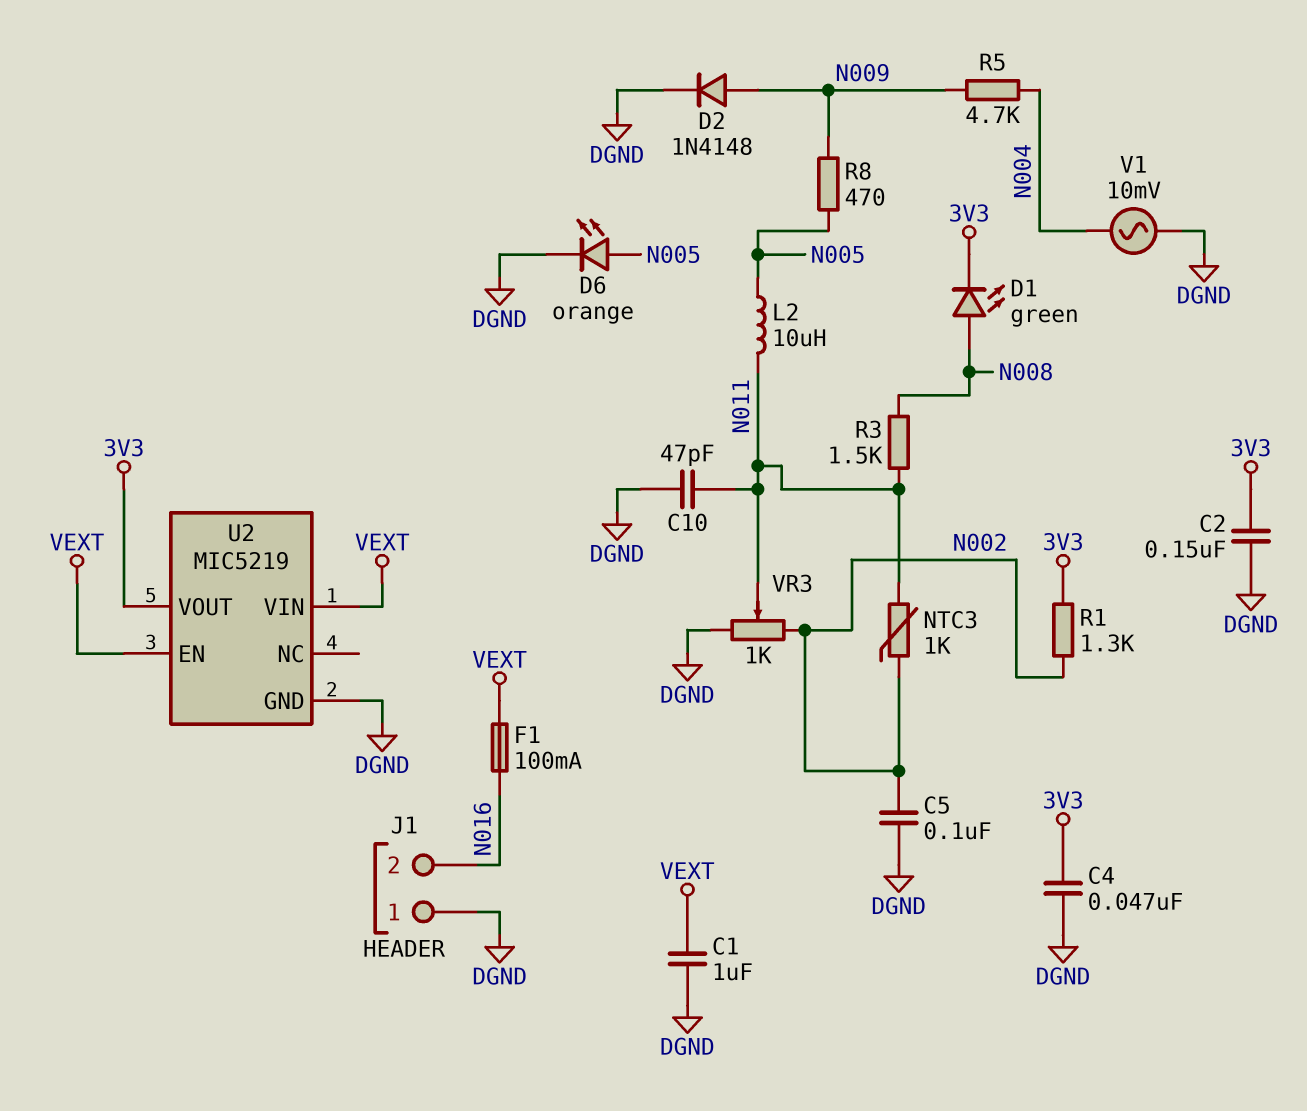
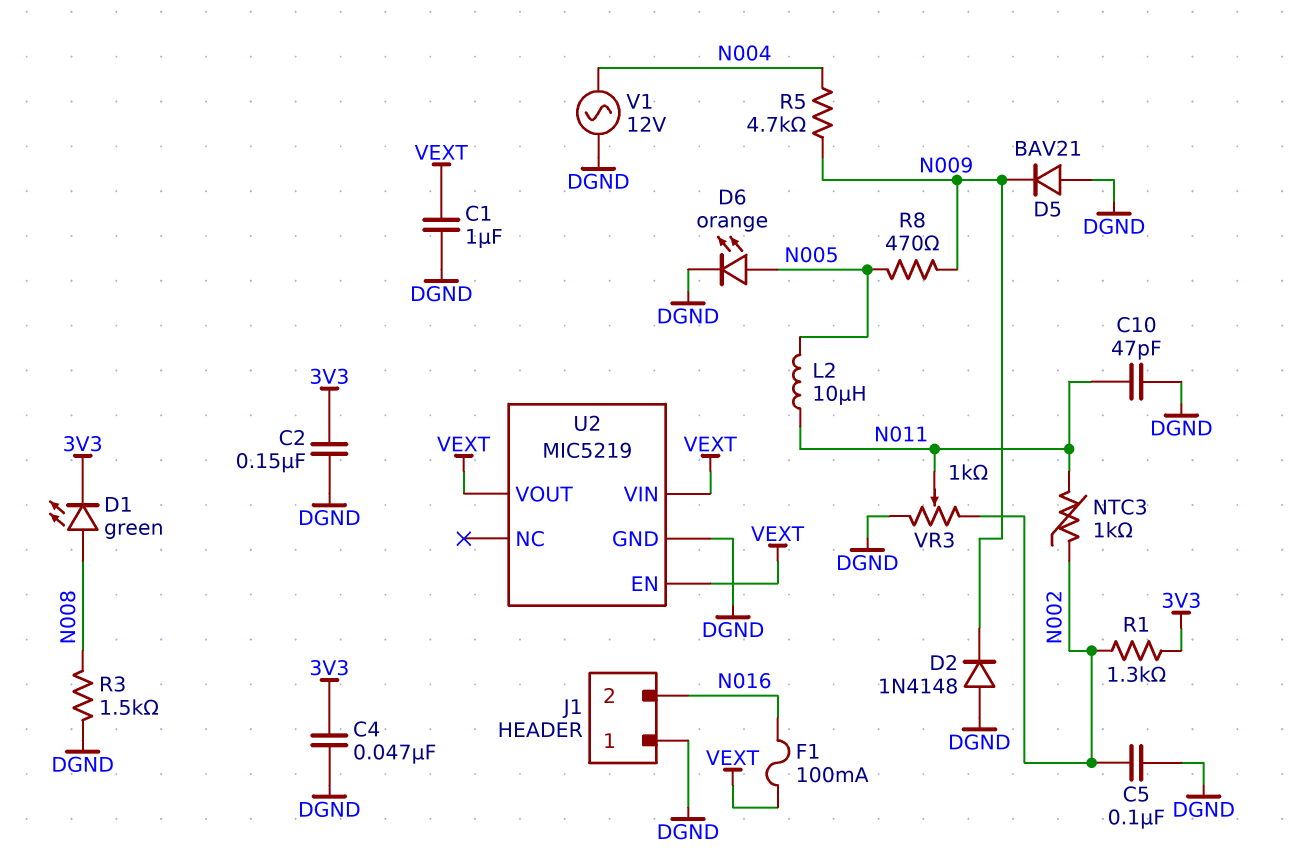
D2: diode 1N4148 (A N009, K DGND) -> diode 1N4148 (A DGND, K N009)
D5: none -> diode BAV21 (A DGND, K N009)
R3: 1.5k (N008, N011) -> 1.5k (DGND, N008)
U2 pin VOUT: 3V3 -> VEXT
V1: AC 10mV (DGND, N004) -> AC 12V (DGND, N004)

